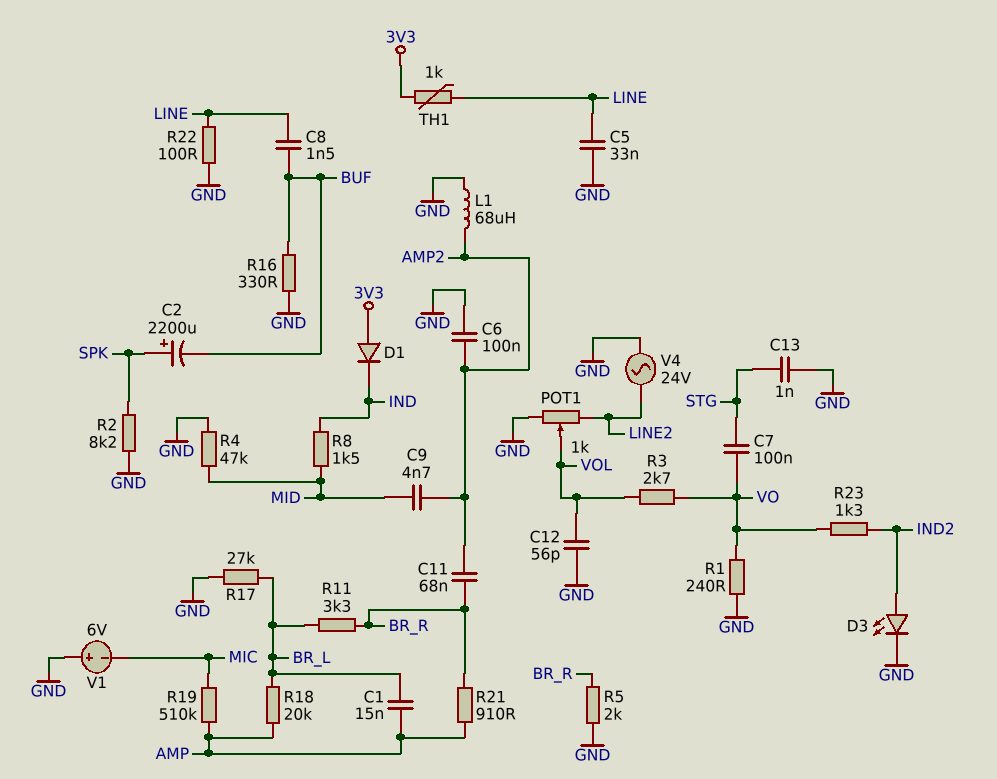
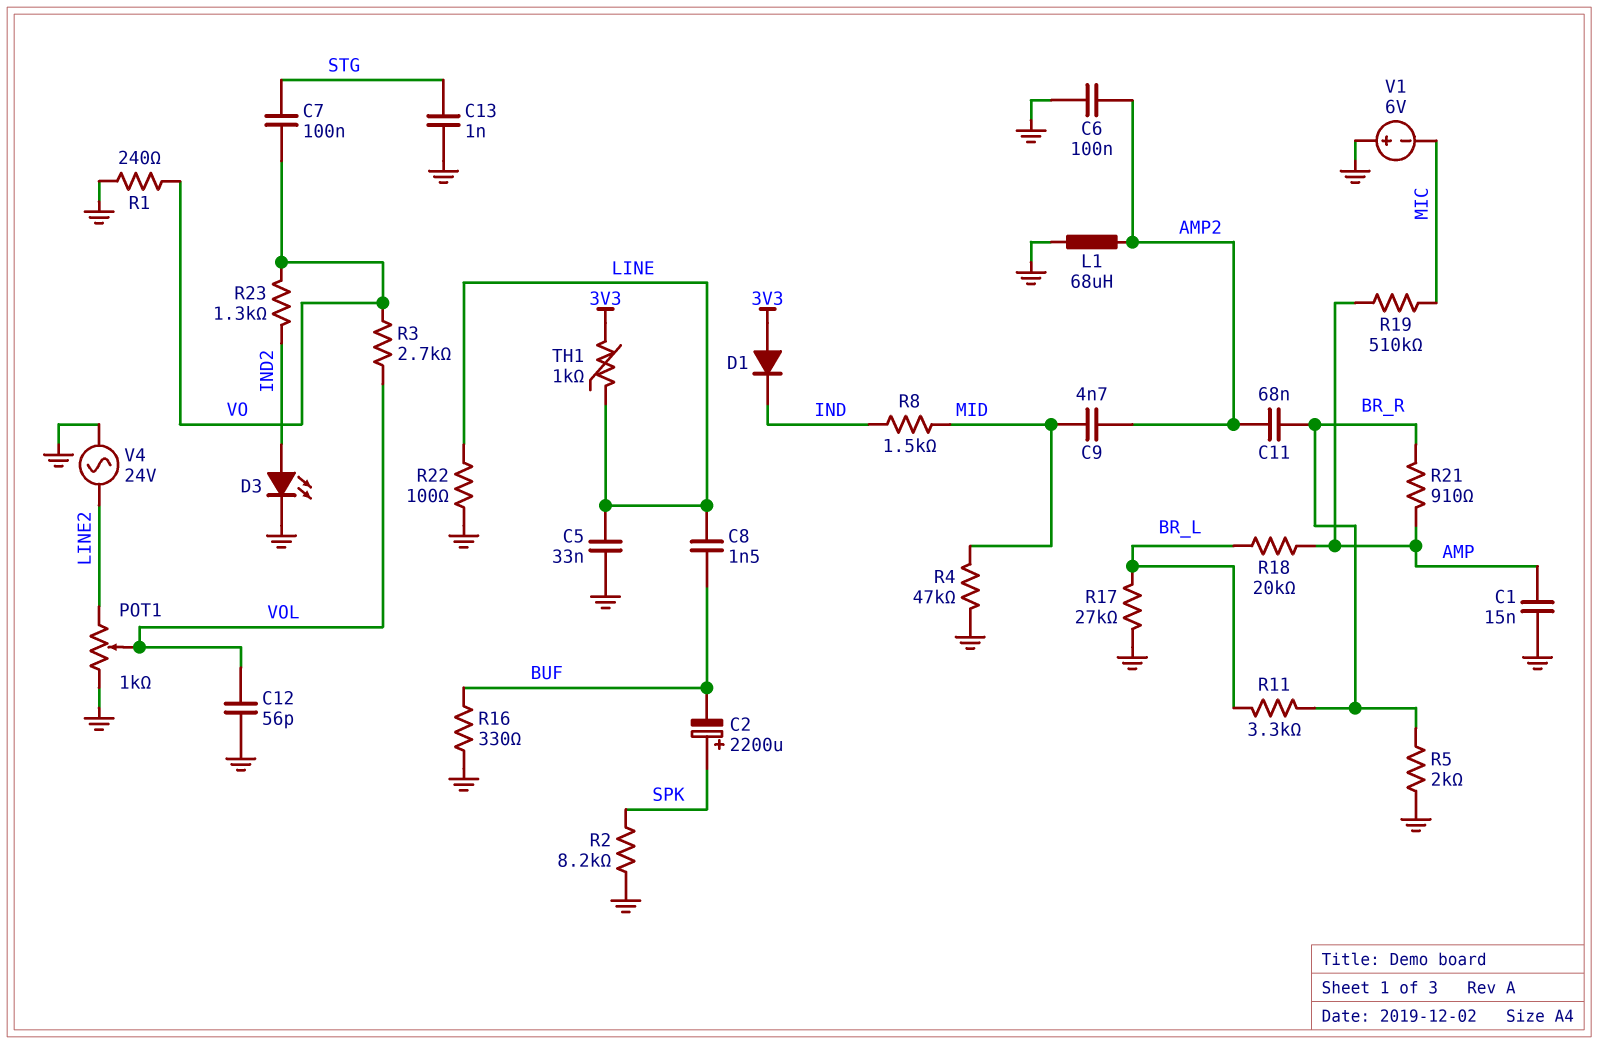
C1: 15nF (AMP, BR_L) -> 15nF (AMP, GND)

